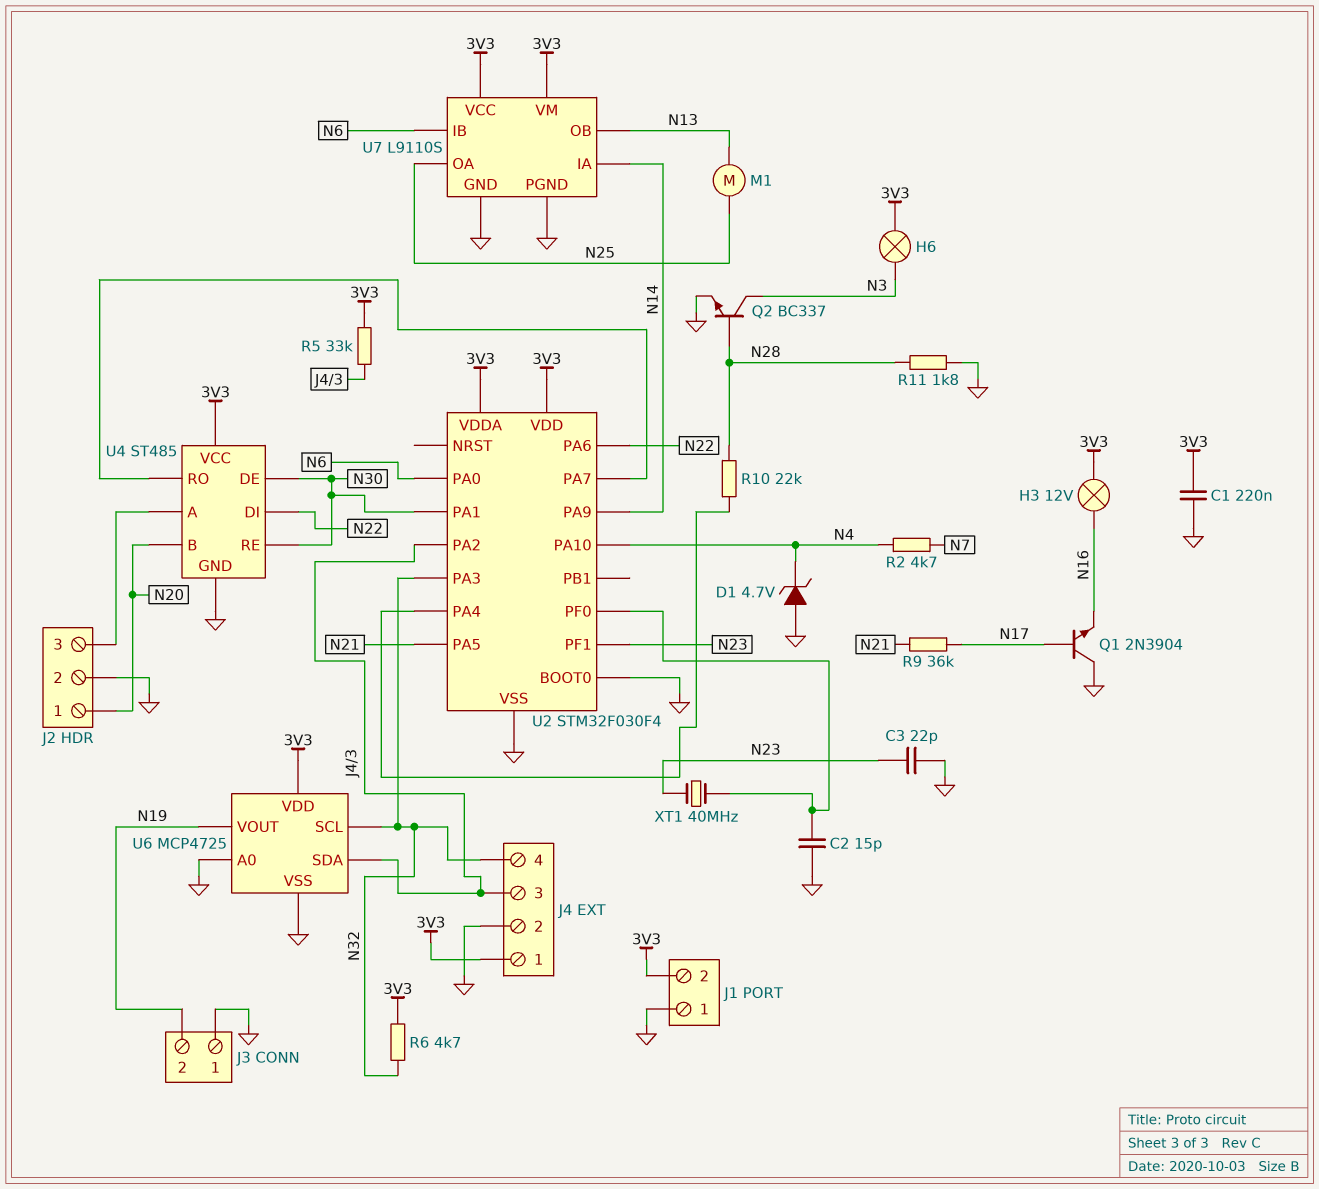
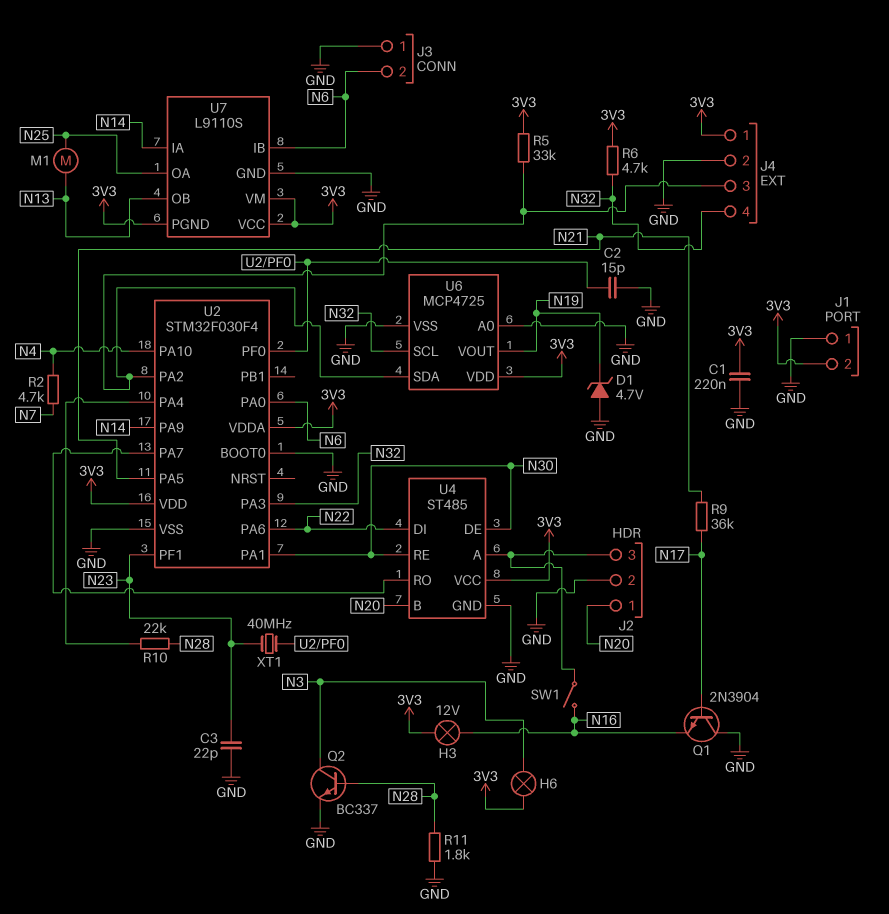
D1: zener 4.7V (A GND, K N4) -> zener 4.7V (A GND, K N19)
J3 pin 2: N19 -> N6
SW1: none -> switch (J2/3, N16)
U7 pin PGND: GND -> 3V3

